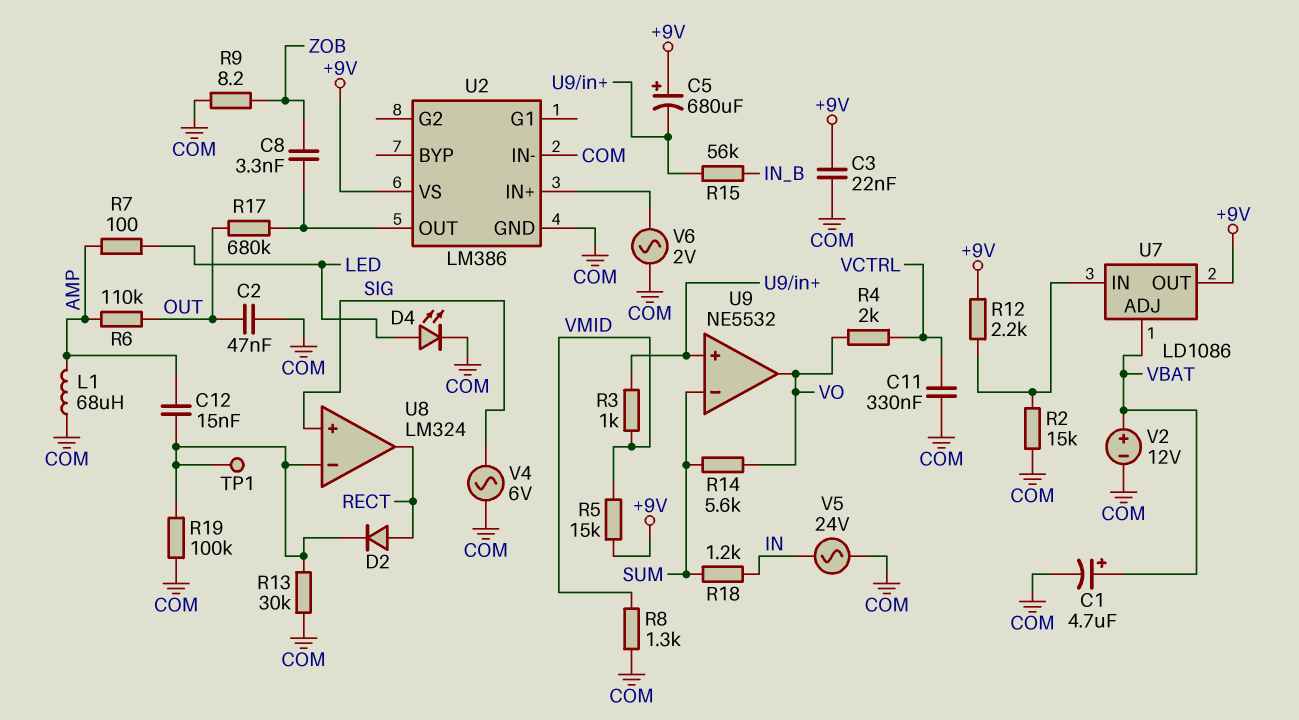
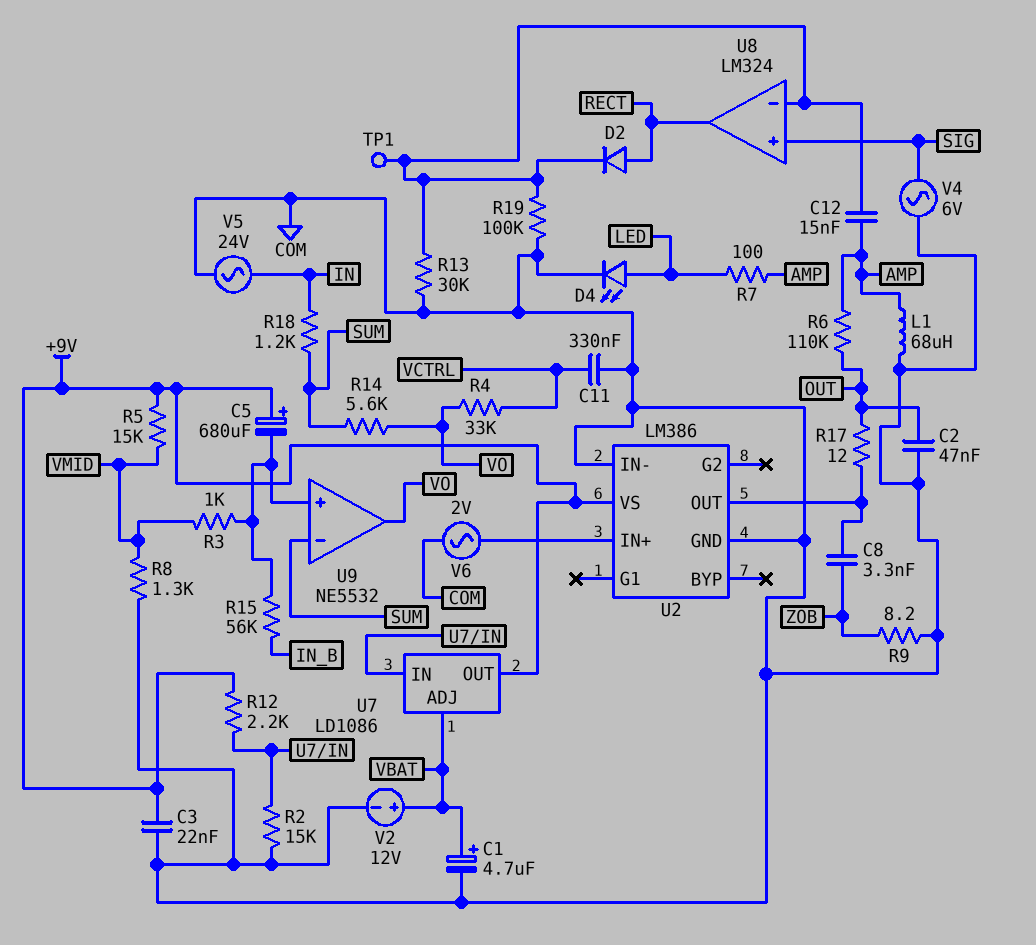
R4: 2k (VCTRL, VO) -> 33k (VCTRL, VO)
R17: 680k (OUT, U2/OUT) -> 12 (OUT, U2/OUT)

